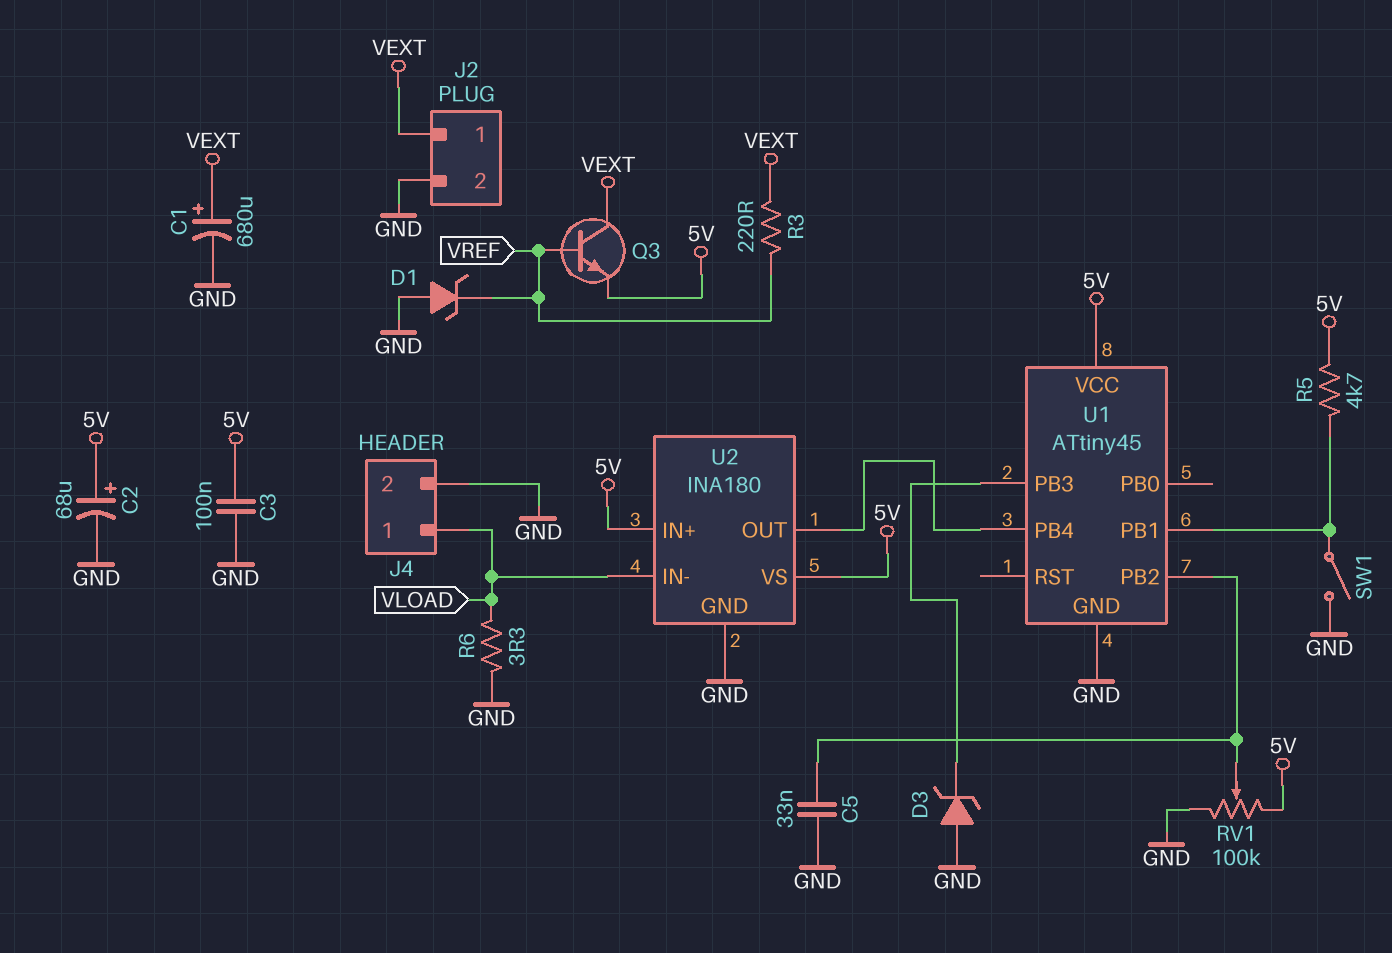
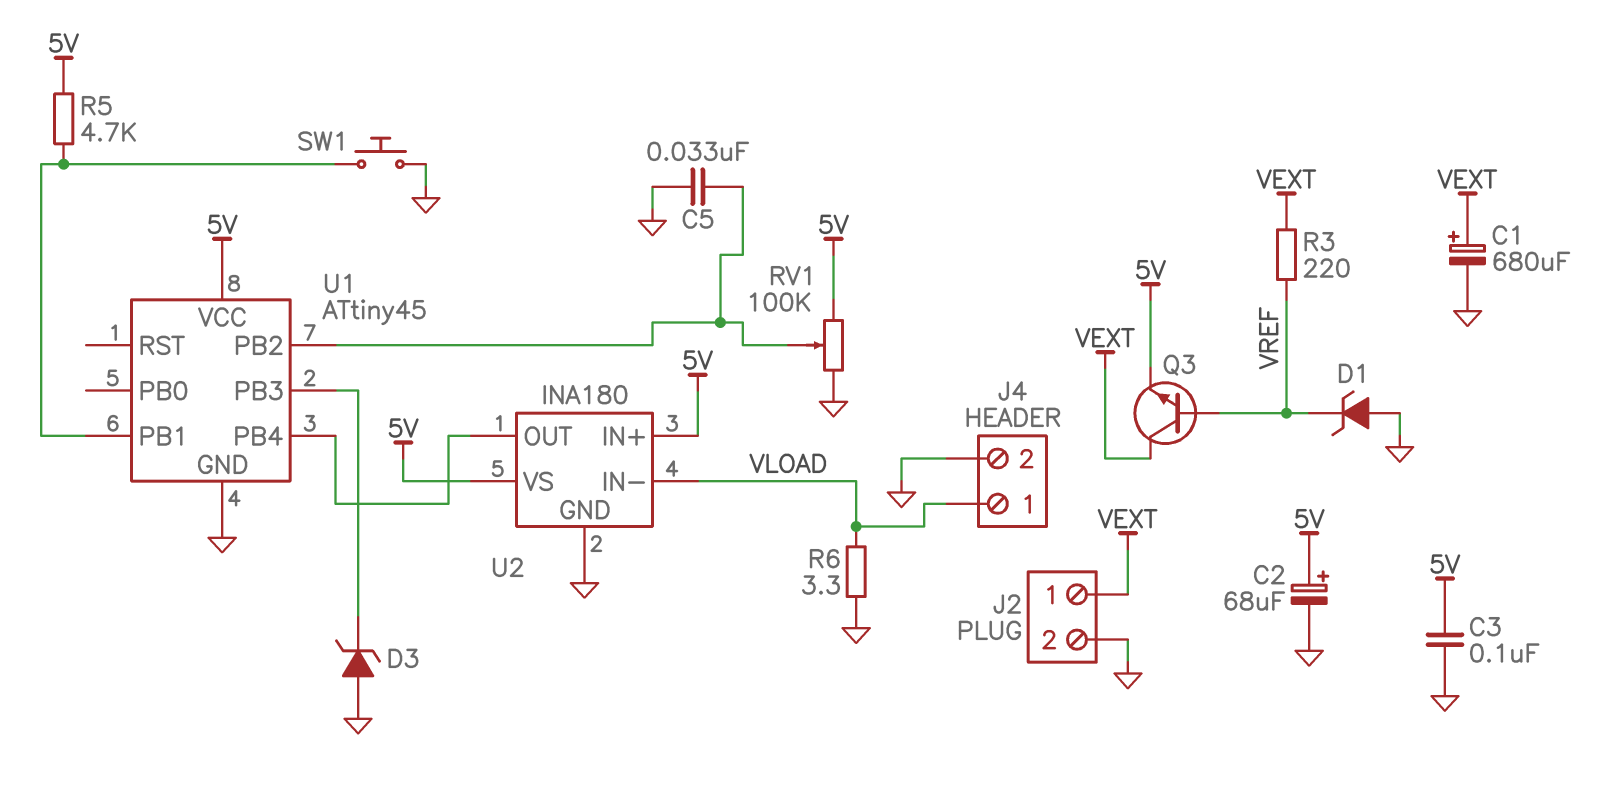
SW1: switch (GND, U1/PB1) -> button (GND, U1/PB1)

